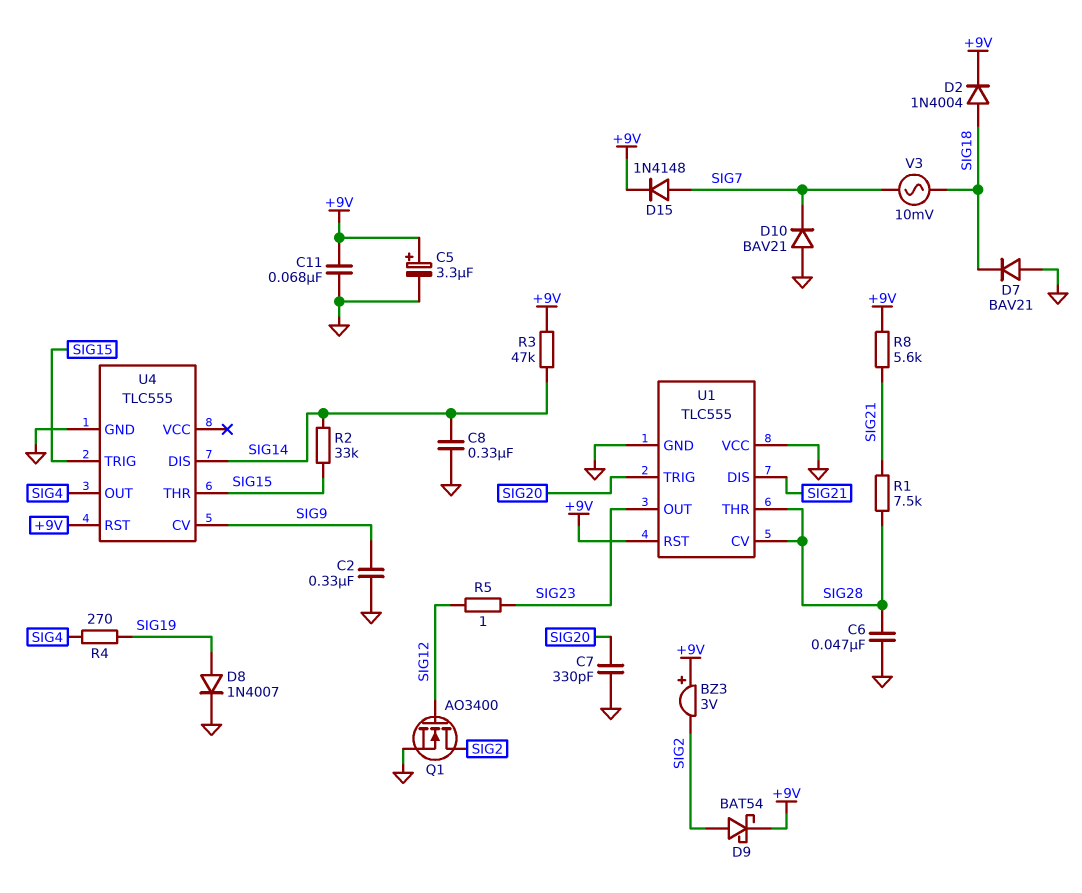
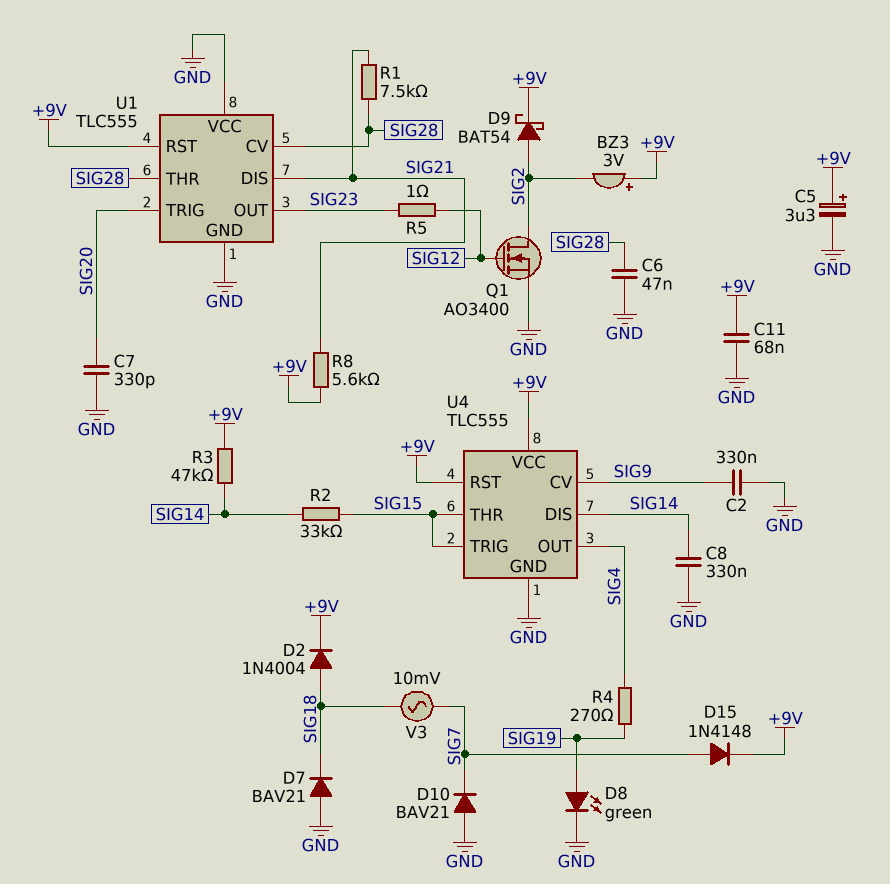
D8: diode 1N4007 (A SIG19, K GND) -> LED green (A SIG19, K GND)
U4 pin VCC: none -> +9V

